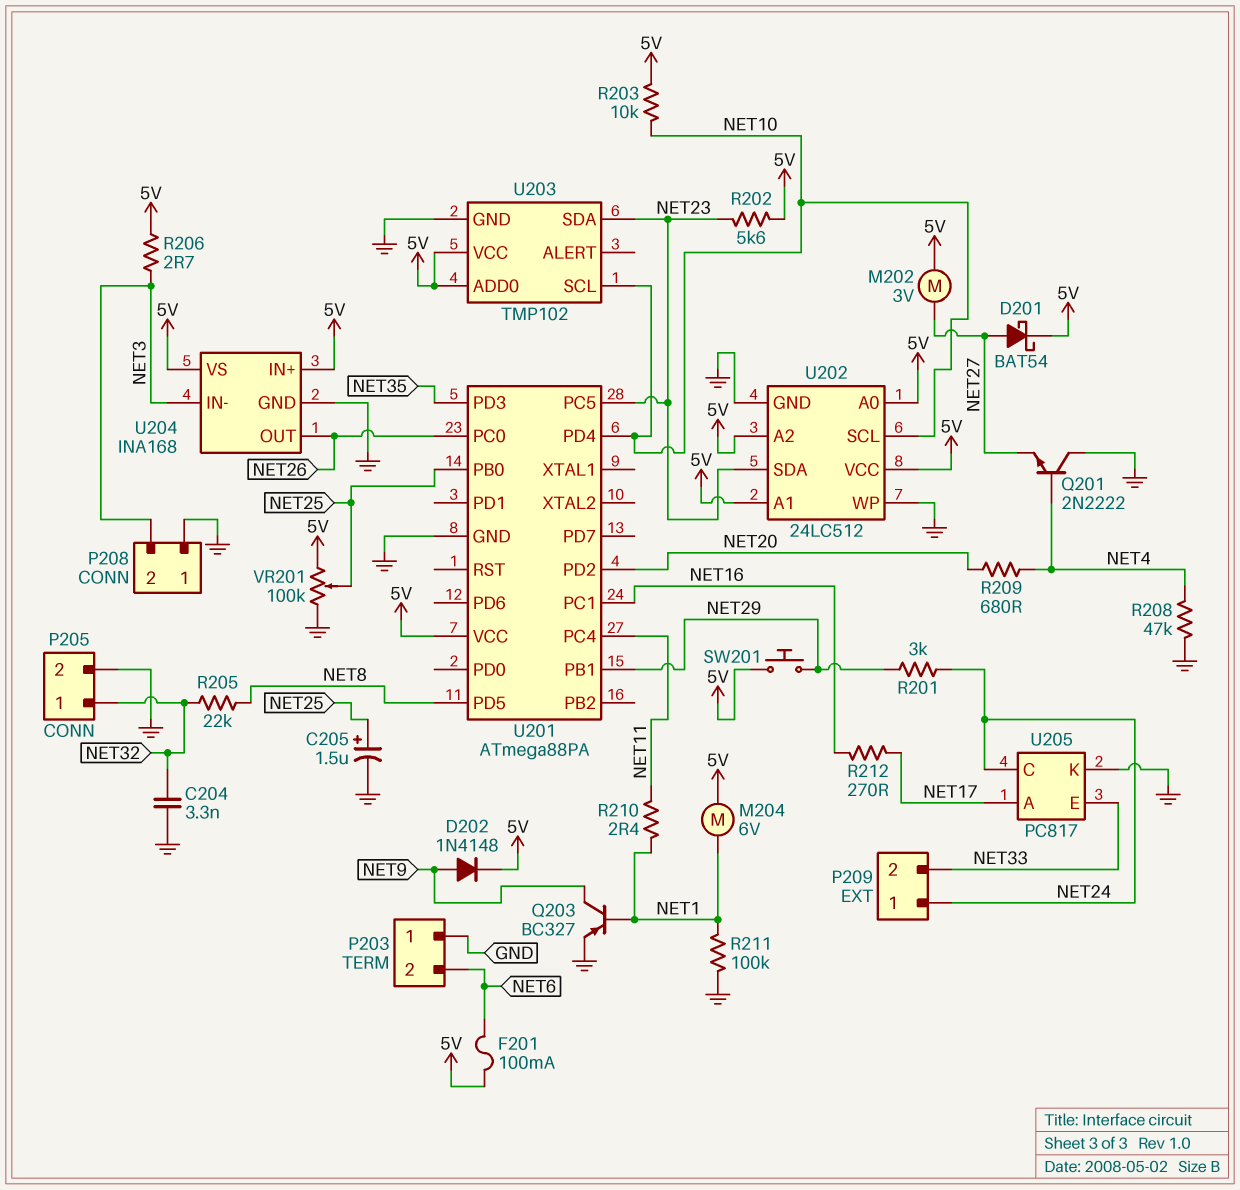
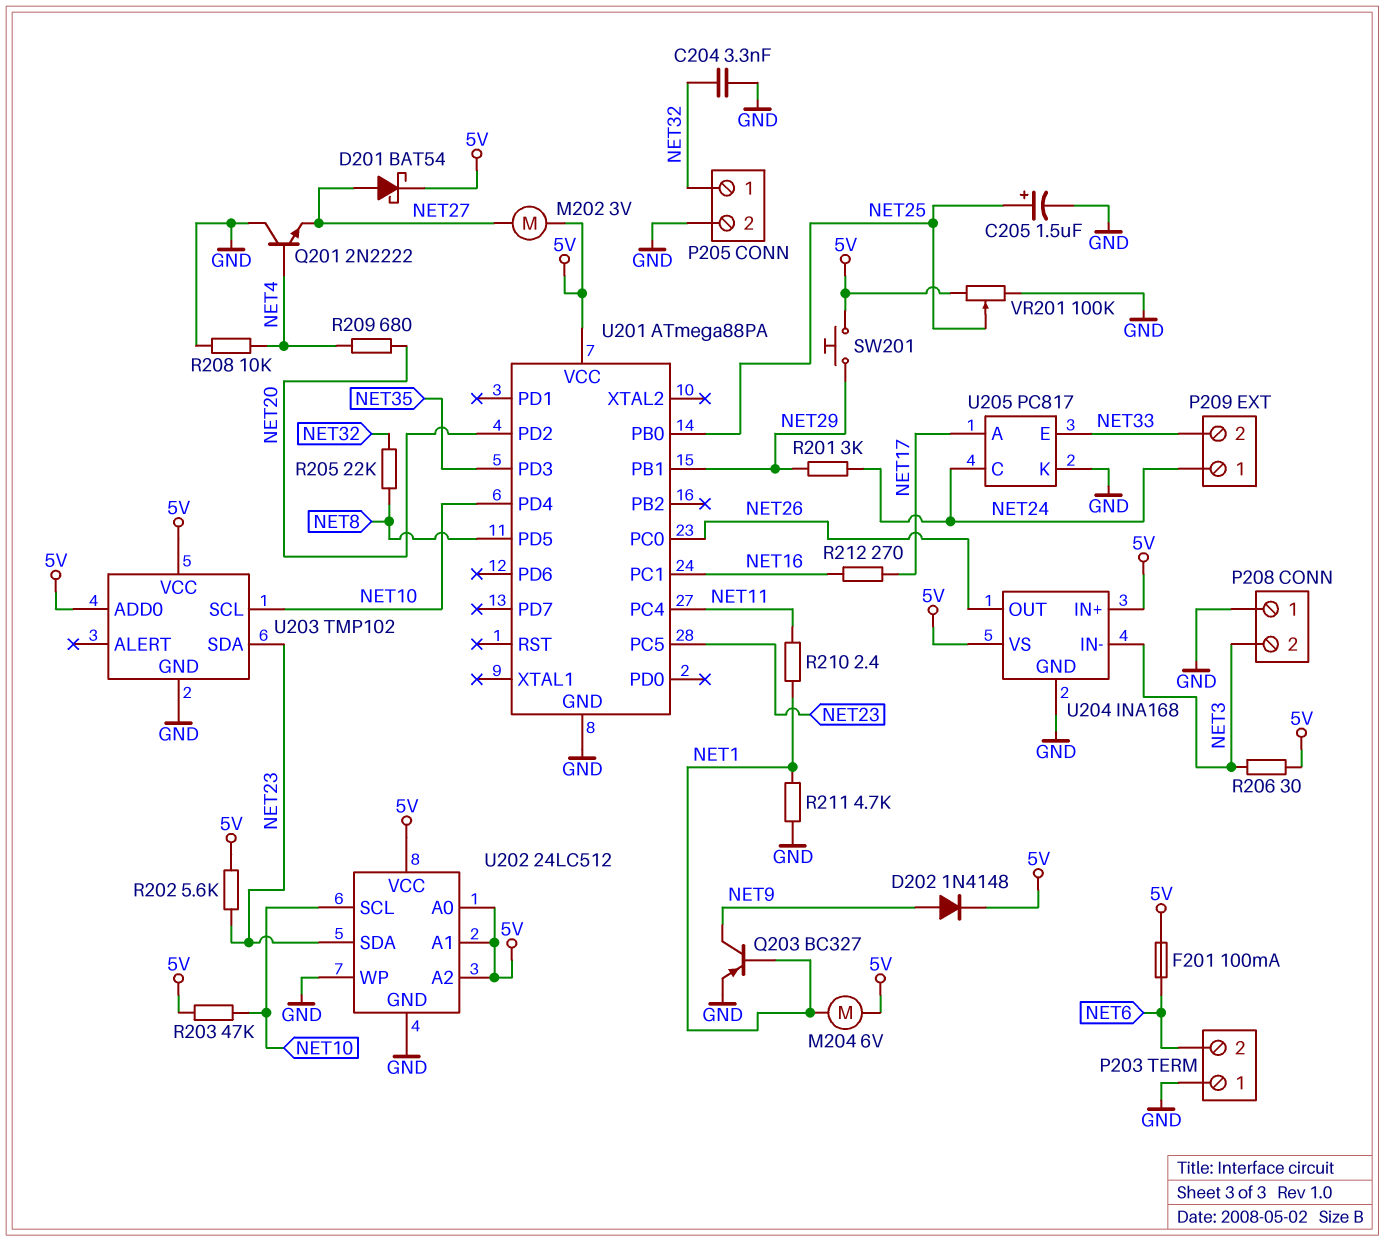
R203: 10k (5V, NET10) -> 47k (5V, NET10)
R206: 2.7 (5V, NET3) -> 30 (5V, NET3)
R208: 47k (GND, NET4) -> 10k (GND, NET4)
R211: 100k (GND, NET1) -> 4.7k (GND, NET1)

